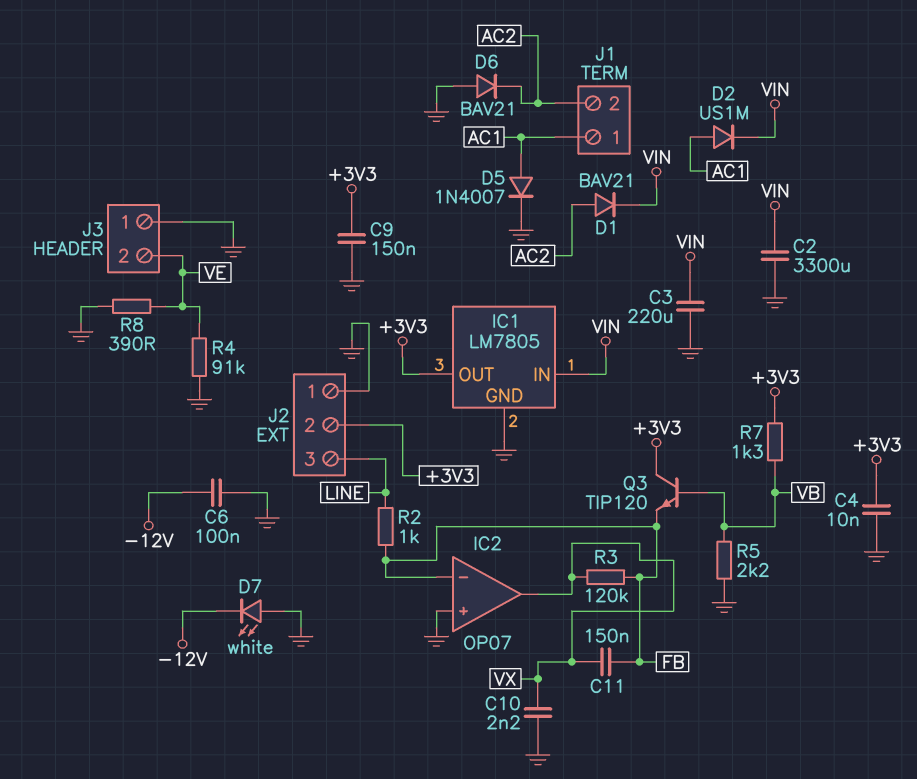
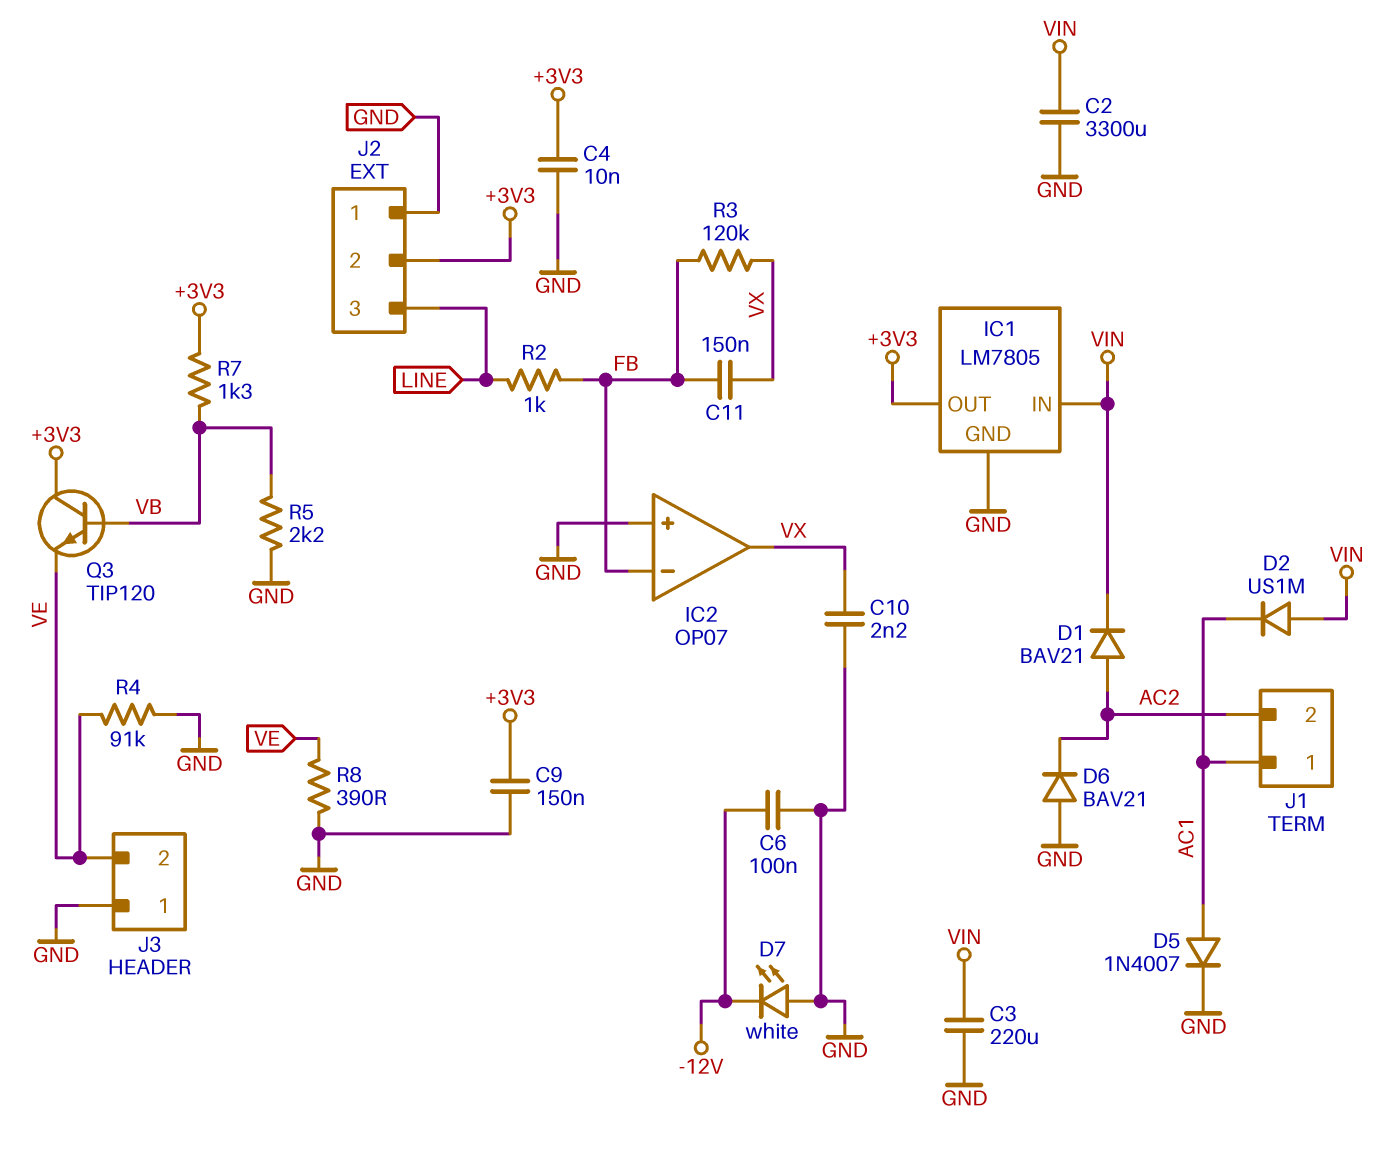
D2: diode US1M (A AC1, K VIN) -> diode US1M (A VIN, K AC1)
Q3: NPN TIP120 (B VB, C +3V3, E FB) -> NPN TIP120 (B VB, C +3V3, E VE)

